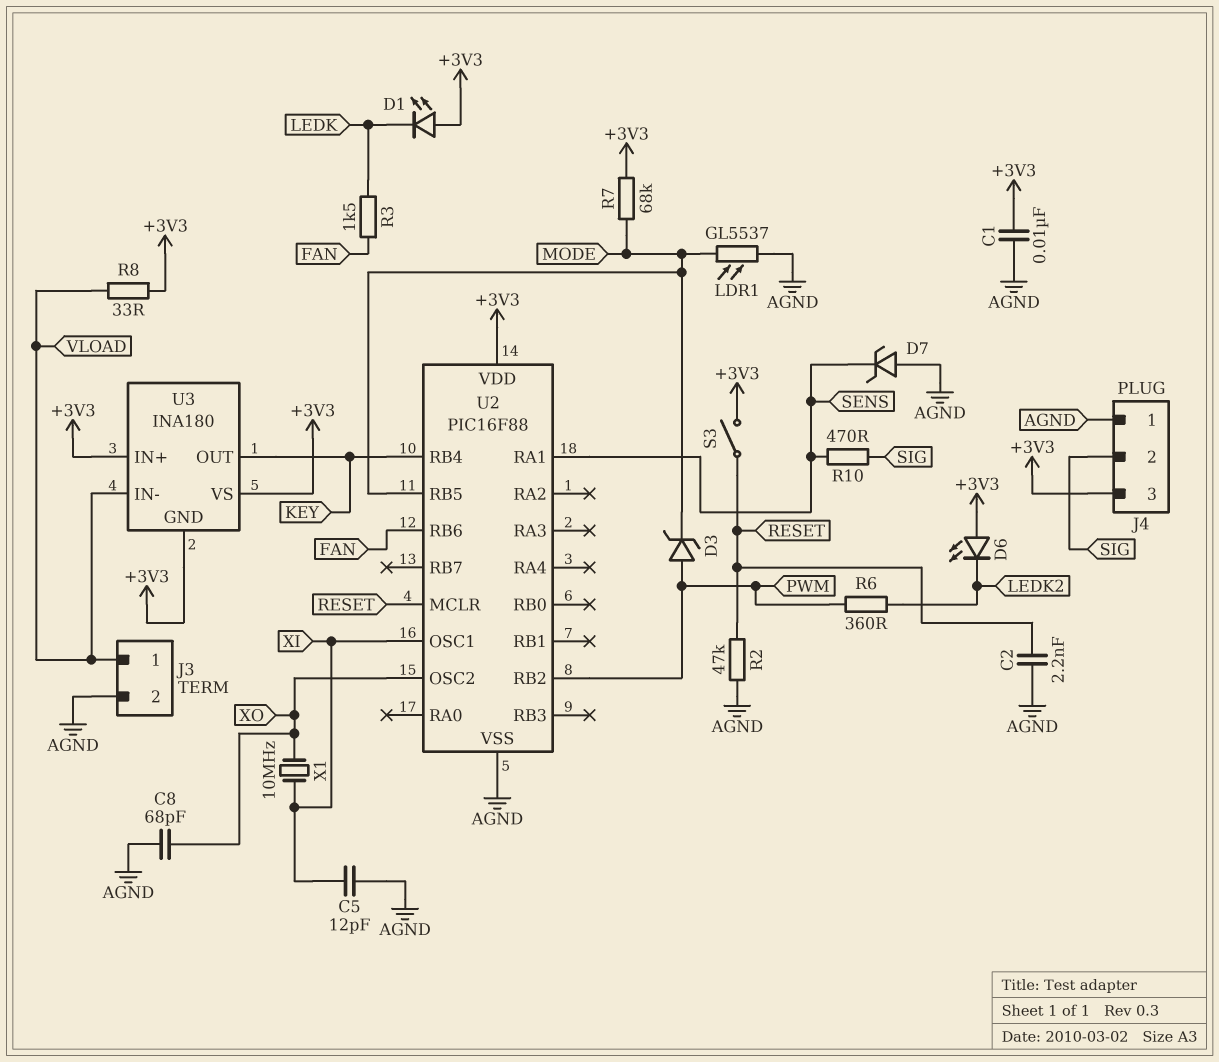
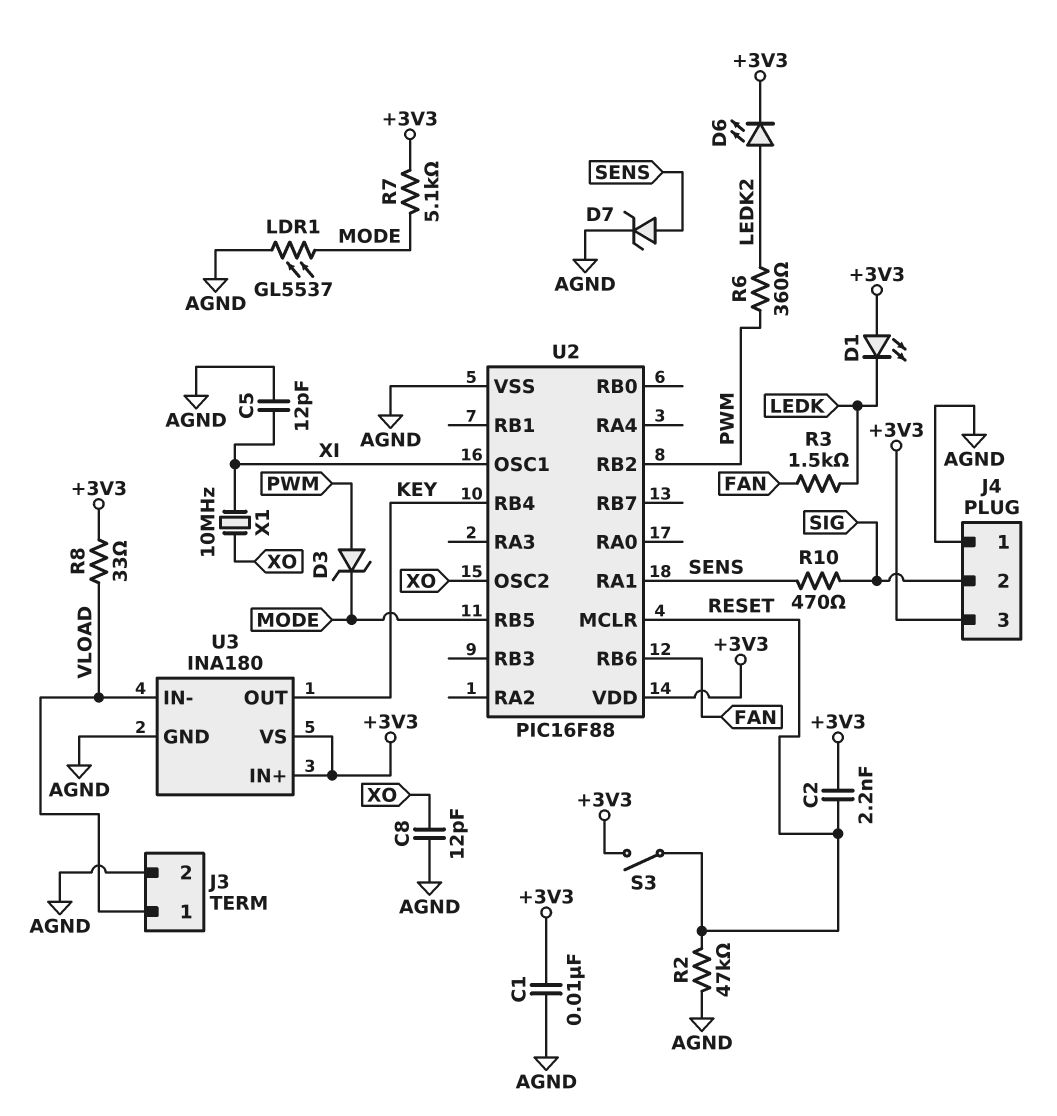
C2: 2.2nF (AGND, RESET) -> 2.2nF (+3V3, RESET)
C8: 68pF (AGND, XO) -> 12pF (AGND, XO)
D6: LED (A +3V3, K LEDK2) -> LED (A LEDK2, K +3V3)
D7: zener (A AGND, K SENS) -> zener (A SENS, K AGND)
R7: 68k (+3V3, MODE) -> 5.1k (+3V3, MODE)
U3 pin GND: +3V3 -> AGND

